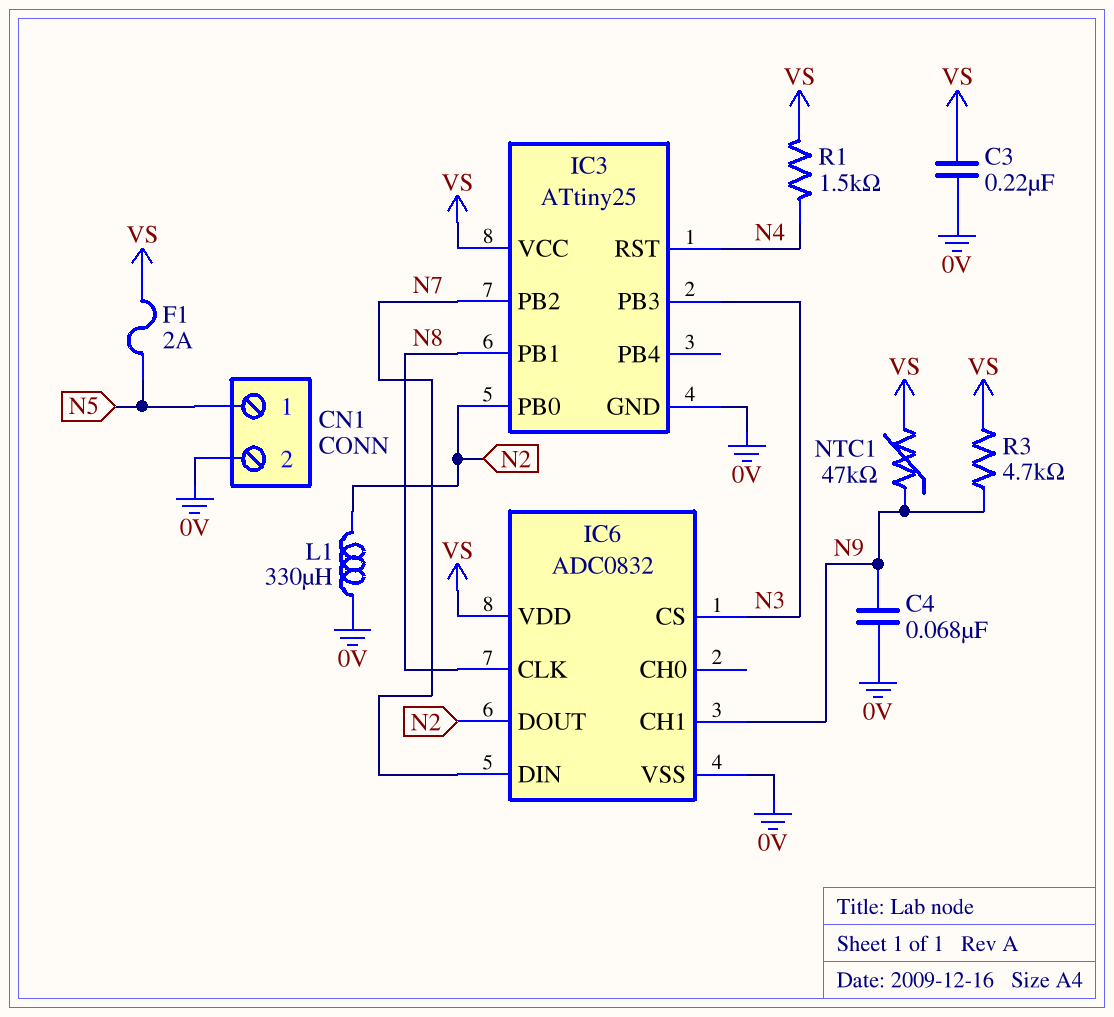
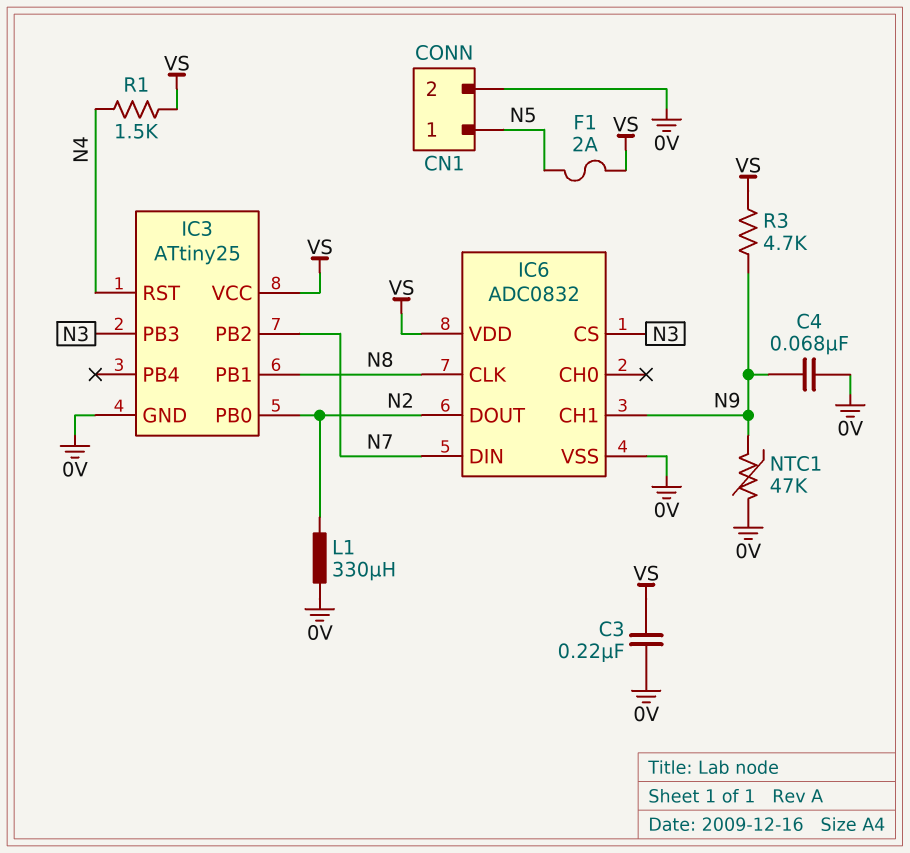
NTC1: 47k (N9, VS) -> 47k (0V, N9)

